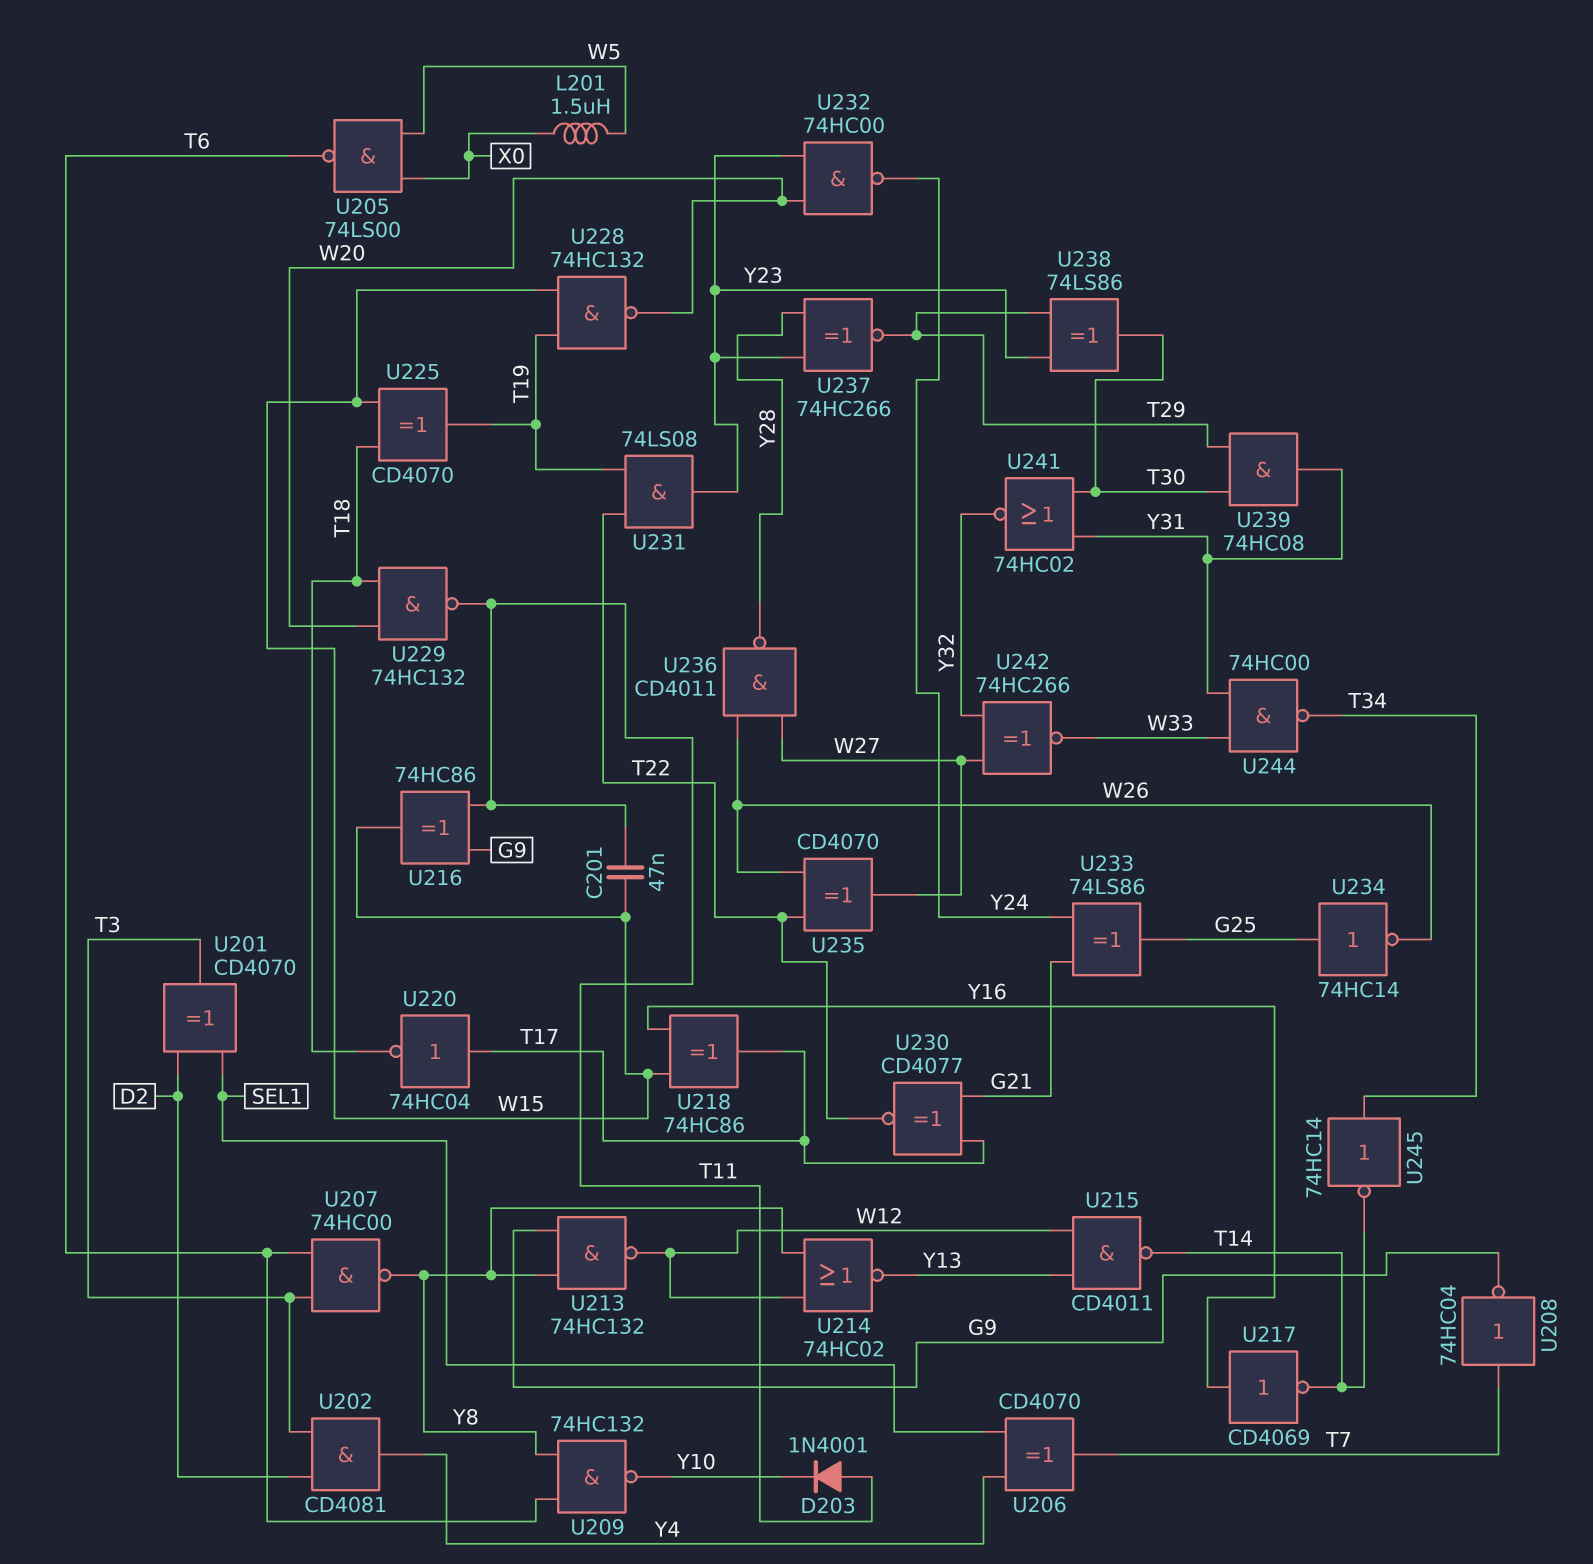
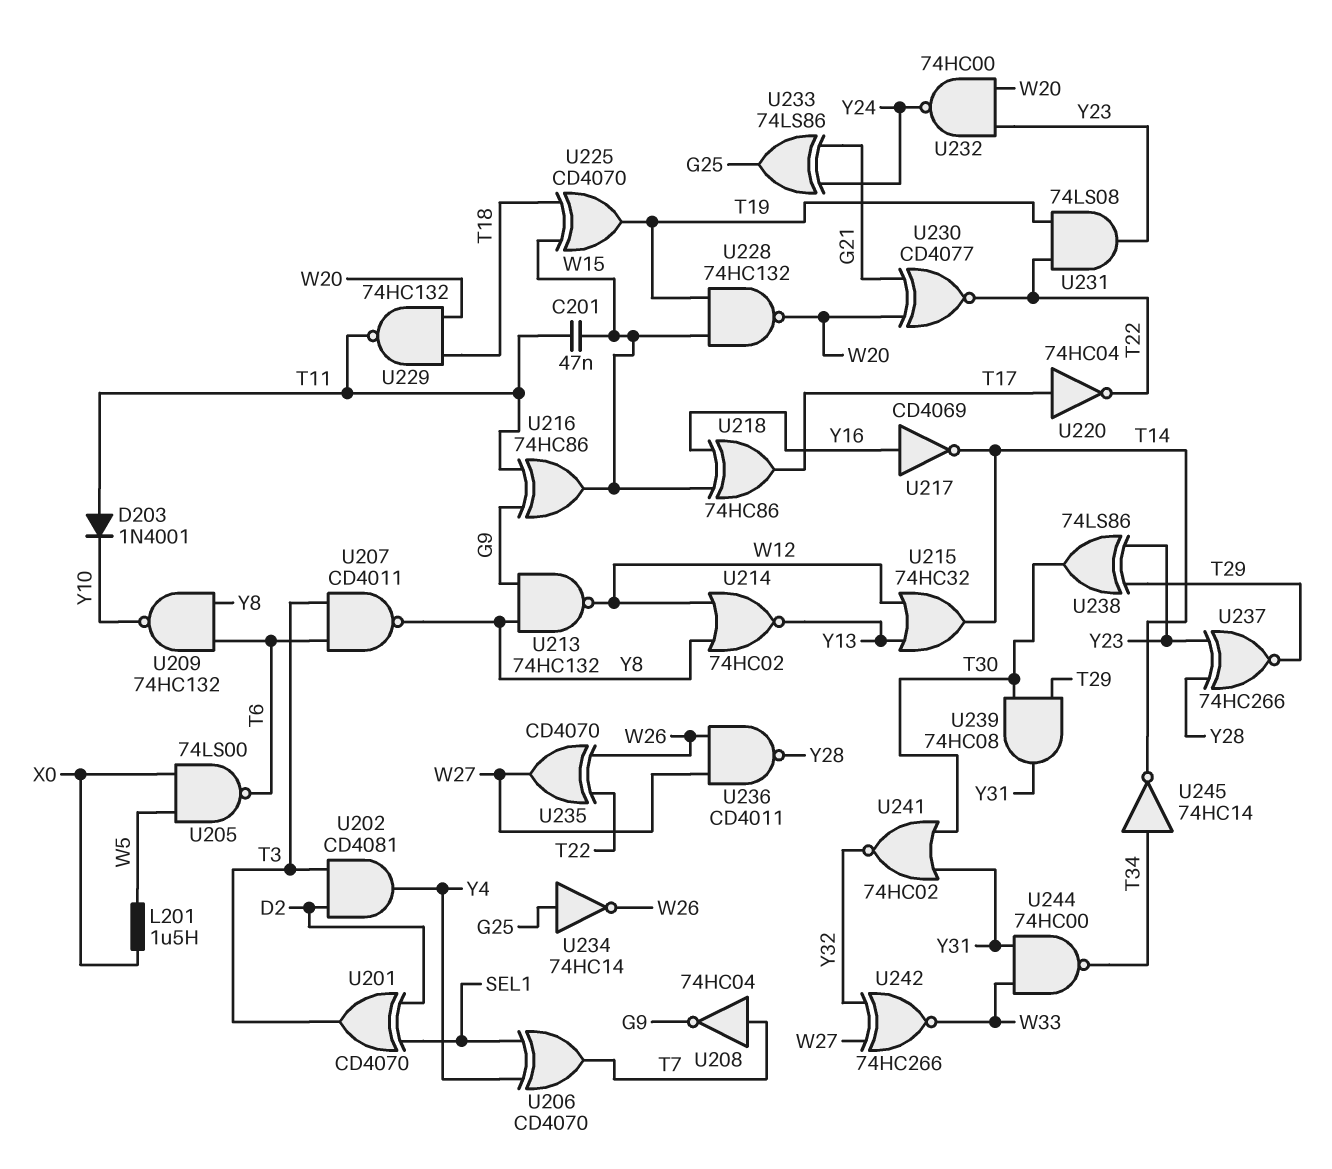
U207: NAND 74HC00 (in T3, in T6, out Y8) -> NAND CD4011 (in T3, in T6, out Y8)
U215: NAND CD4011 (in W12, in Y13, out T14) -> OR 74HC32 (in W12, in Y13, out T14)
U220: NOT 74HC04 (in T17, out T18) -> NOT 74HC04 (in T17, out T22)
U230: XNOR CD4077 (in G21, in T17, out T22) -> XNOR CD4077 (in G21, in W20, out T22)

